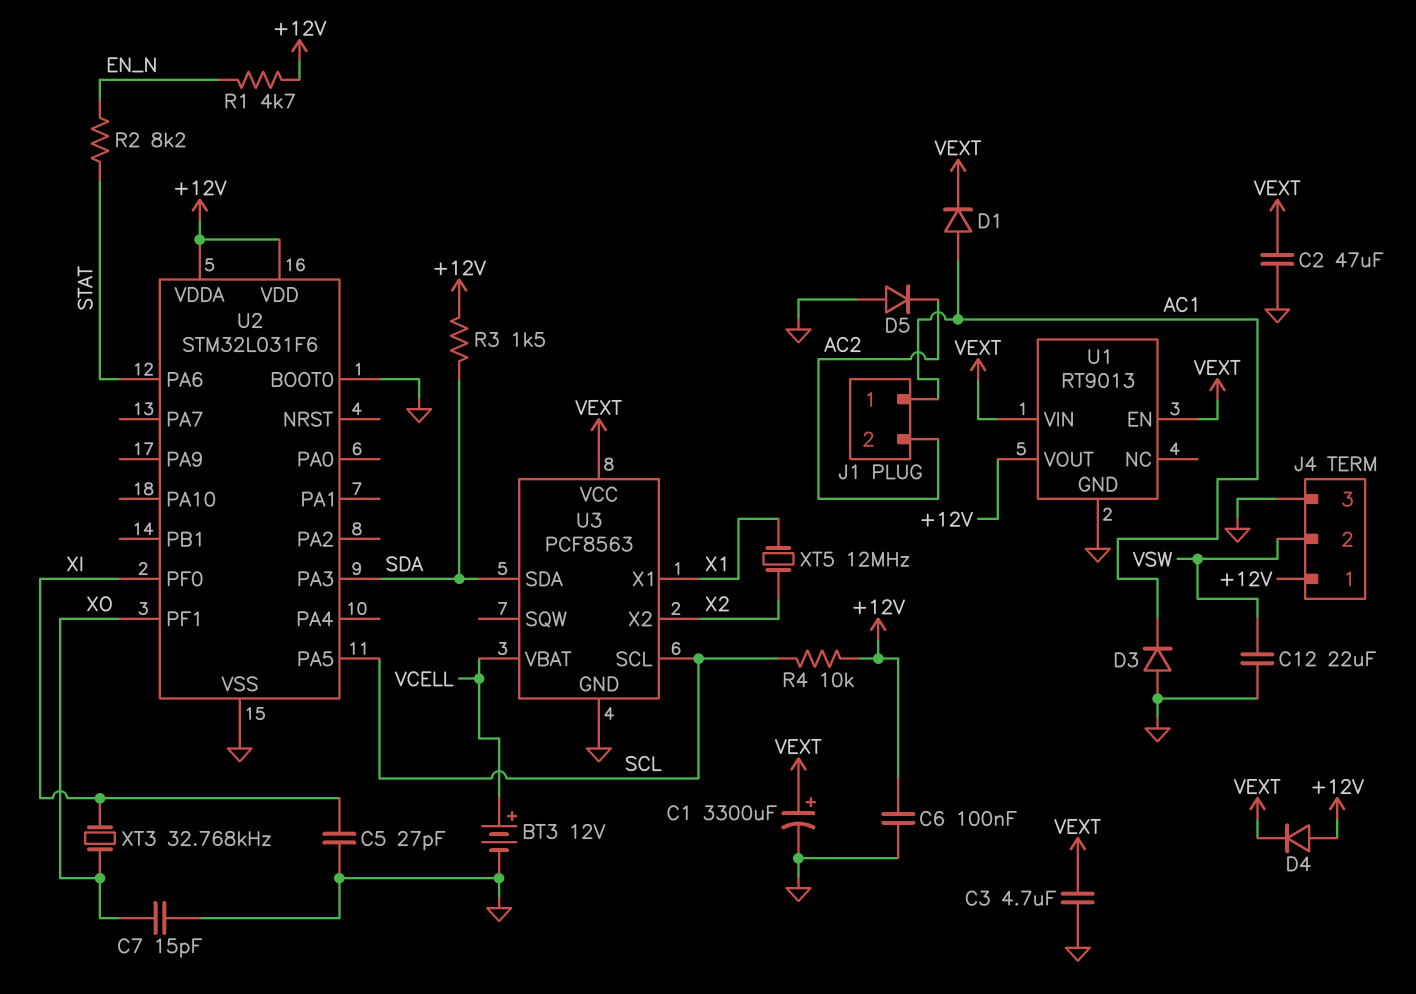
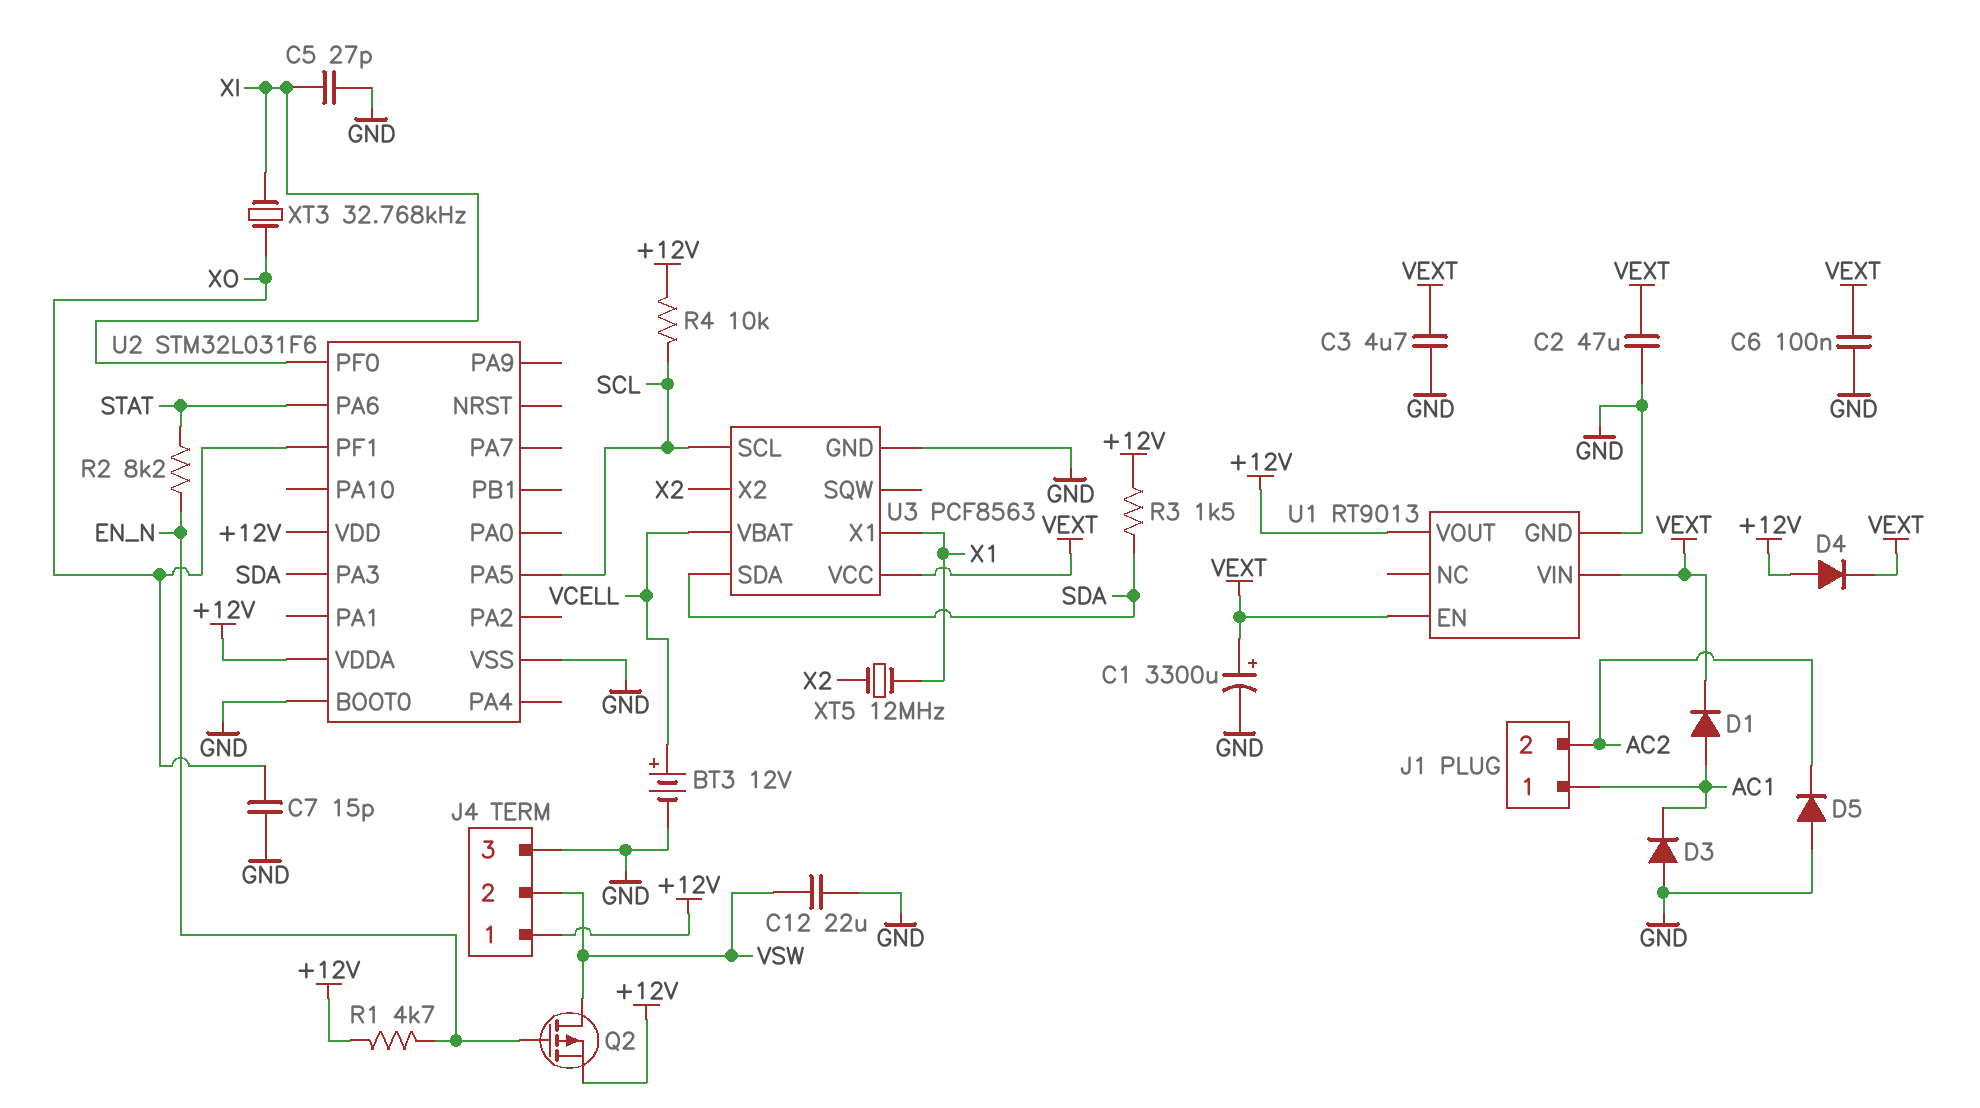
C6: 100nF (+12V, GND) -> 100nF (GND, VEXT)
Q2: none -> PMOS (G EN_N, D VSW, S +12V)

